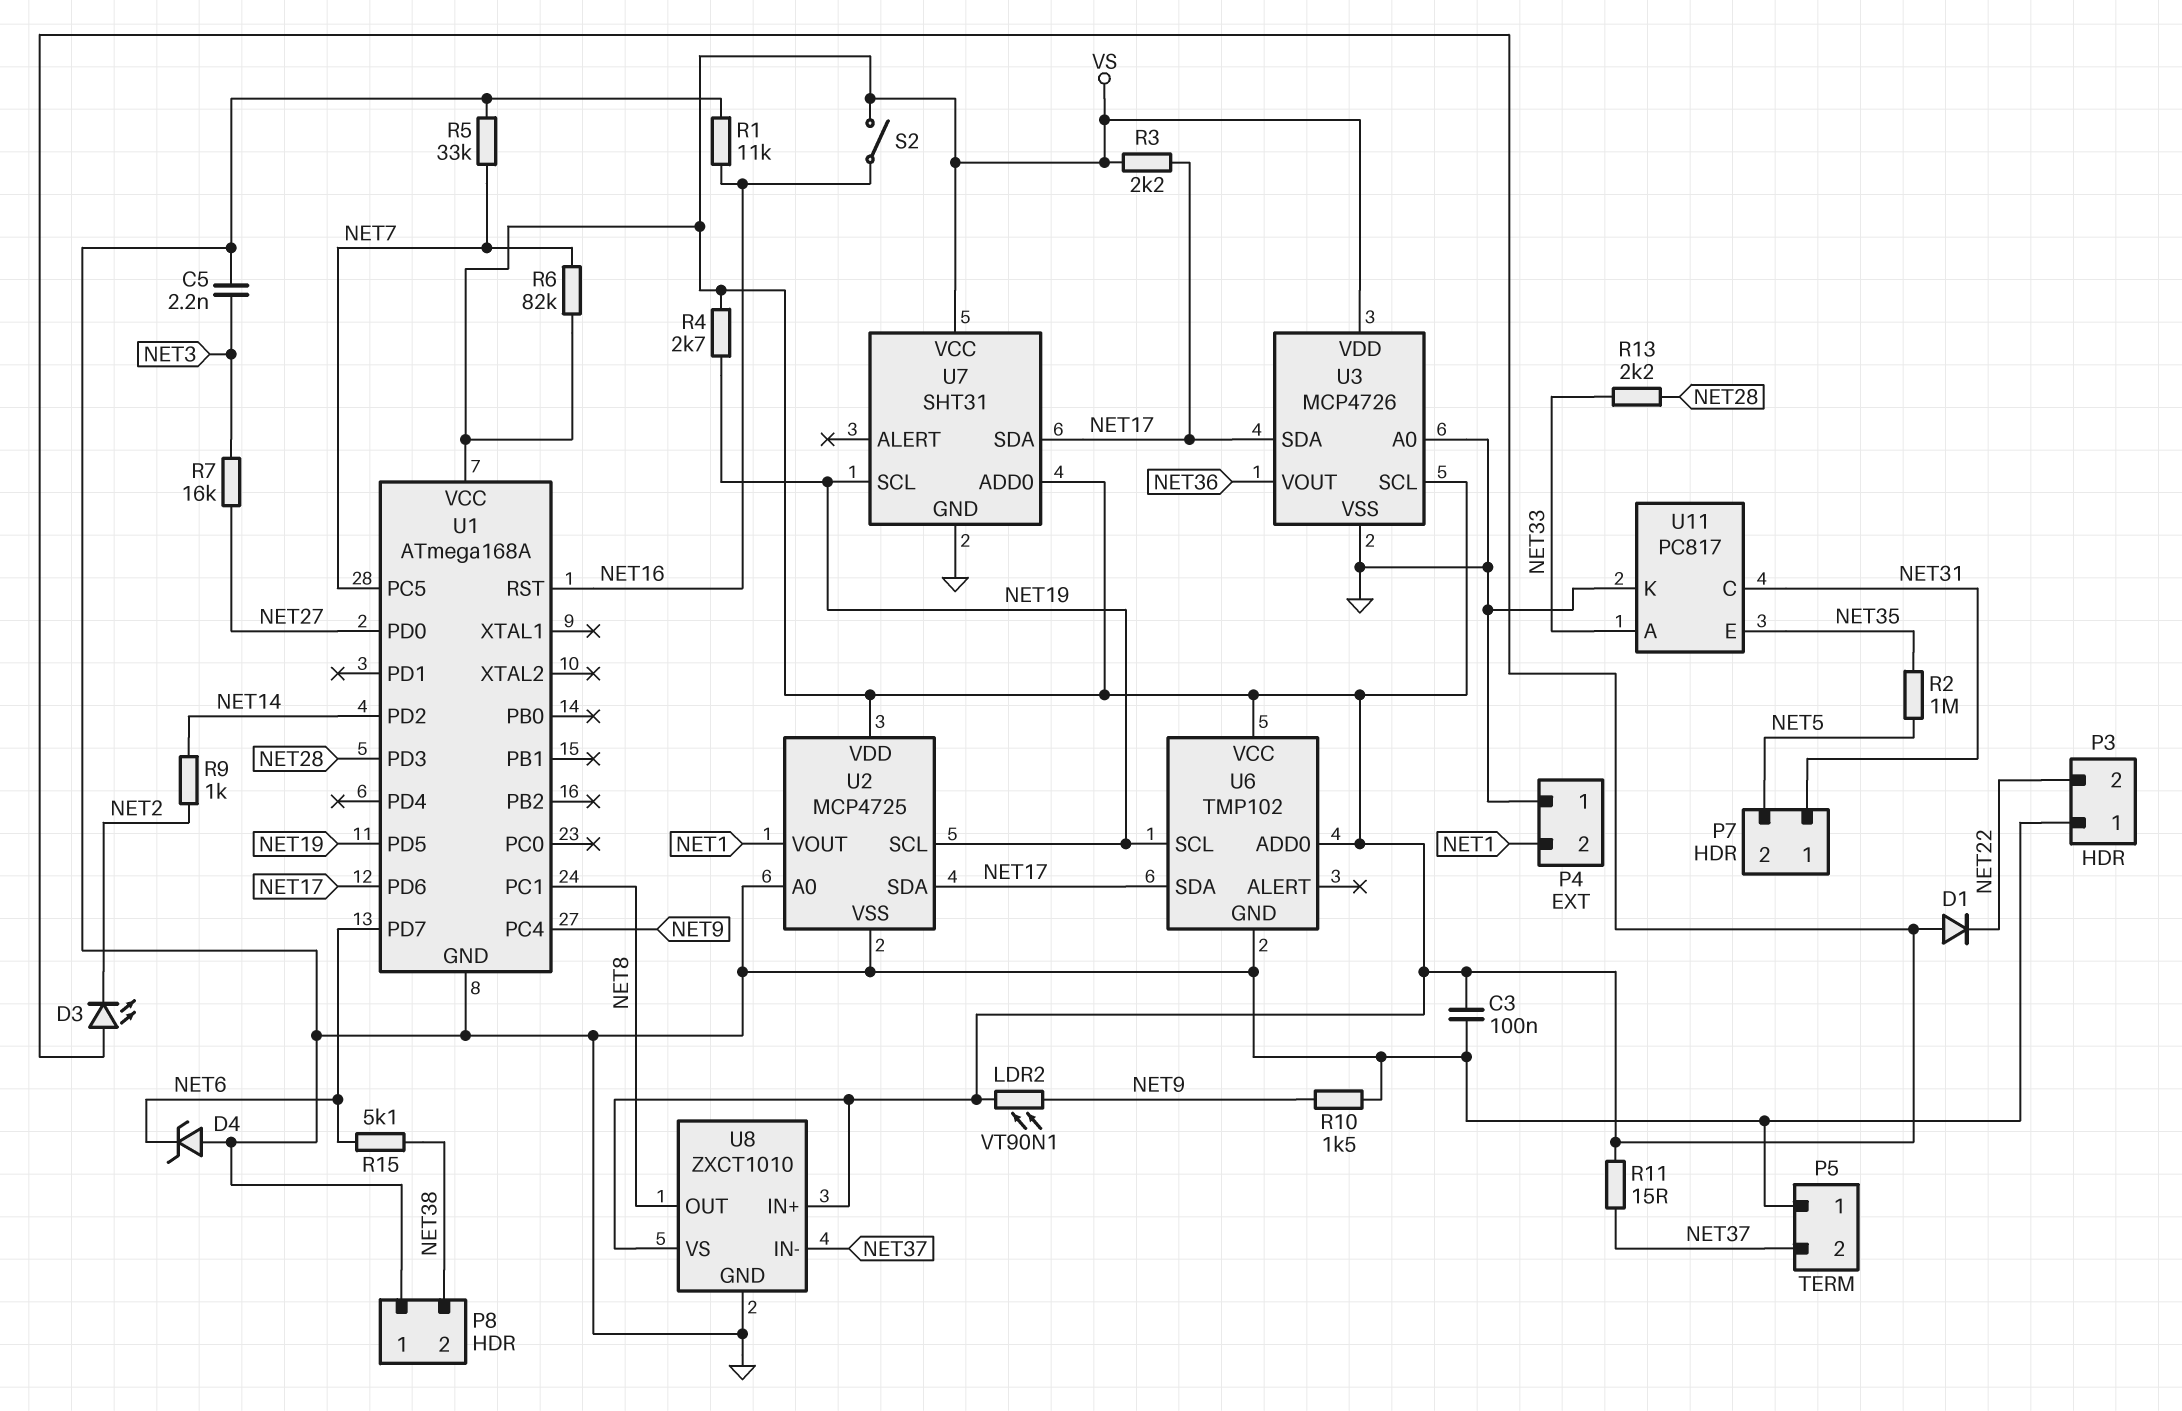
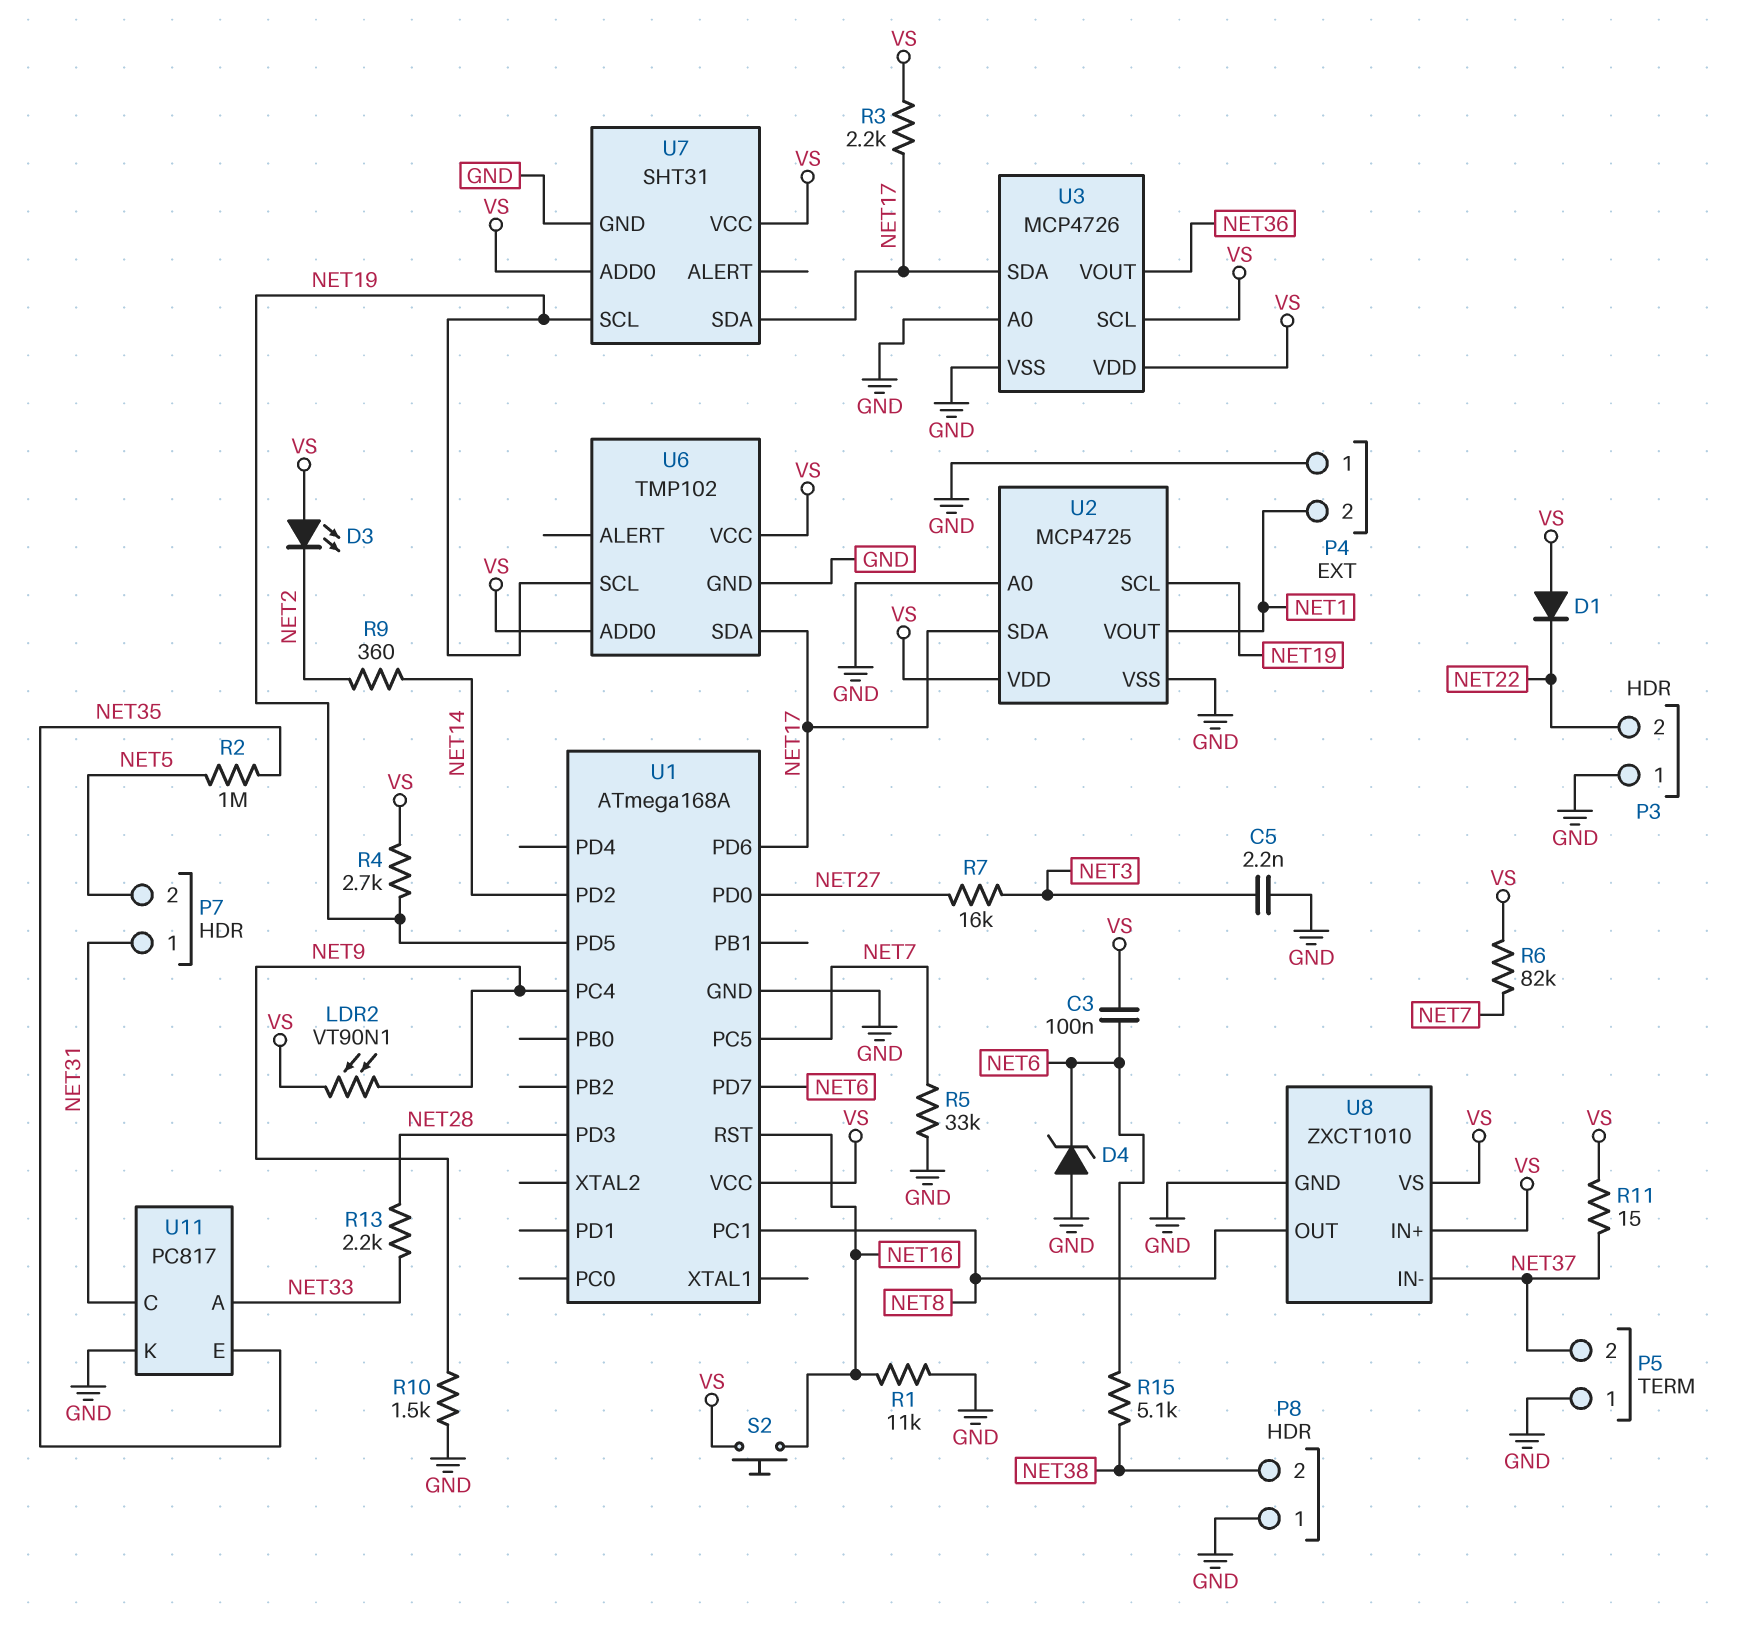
C3: 100nF (GND, VS) -> 100nF (NET6, VS)
R9: 1k (NET2, NET14) -> 360 (NET2, NET14)
S2: switch (NET16, VS) -> button (NET16, VS)

